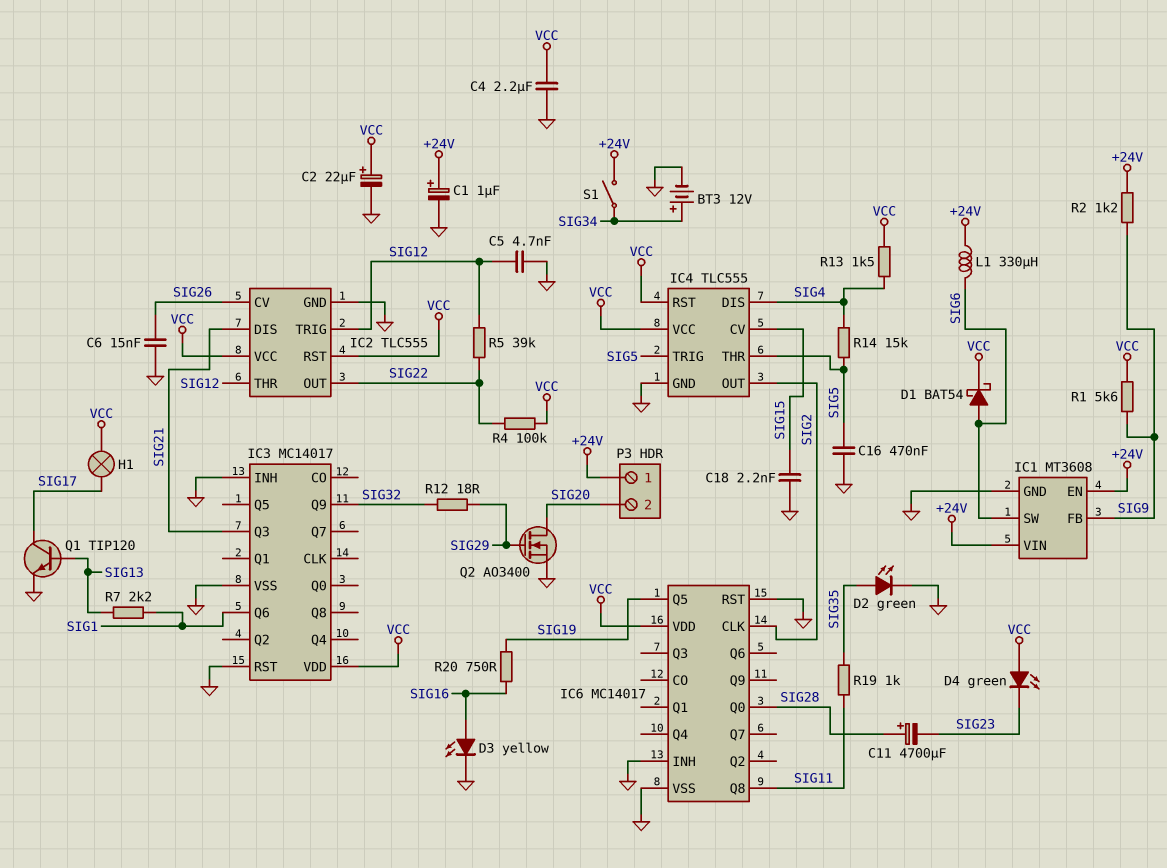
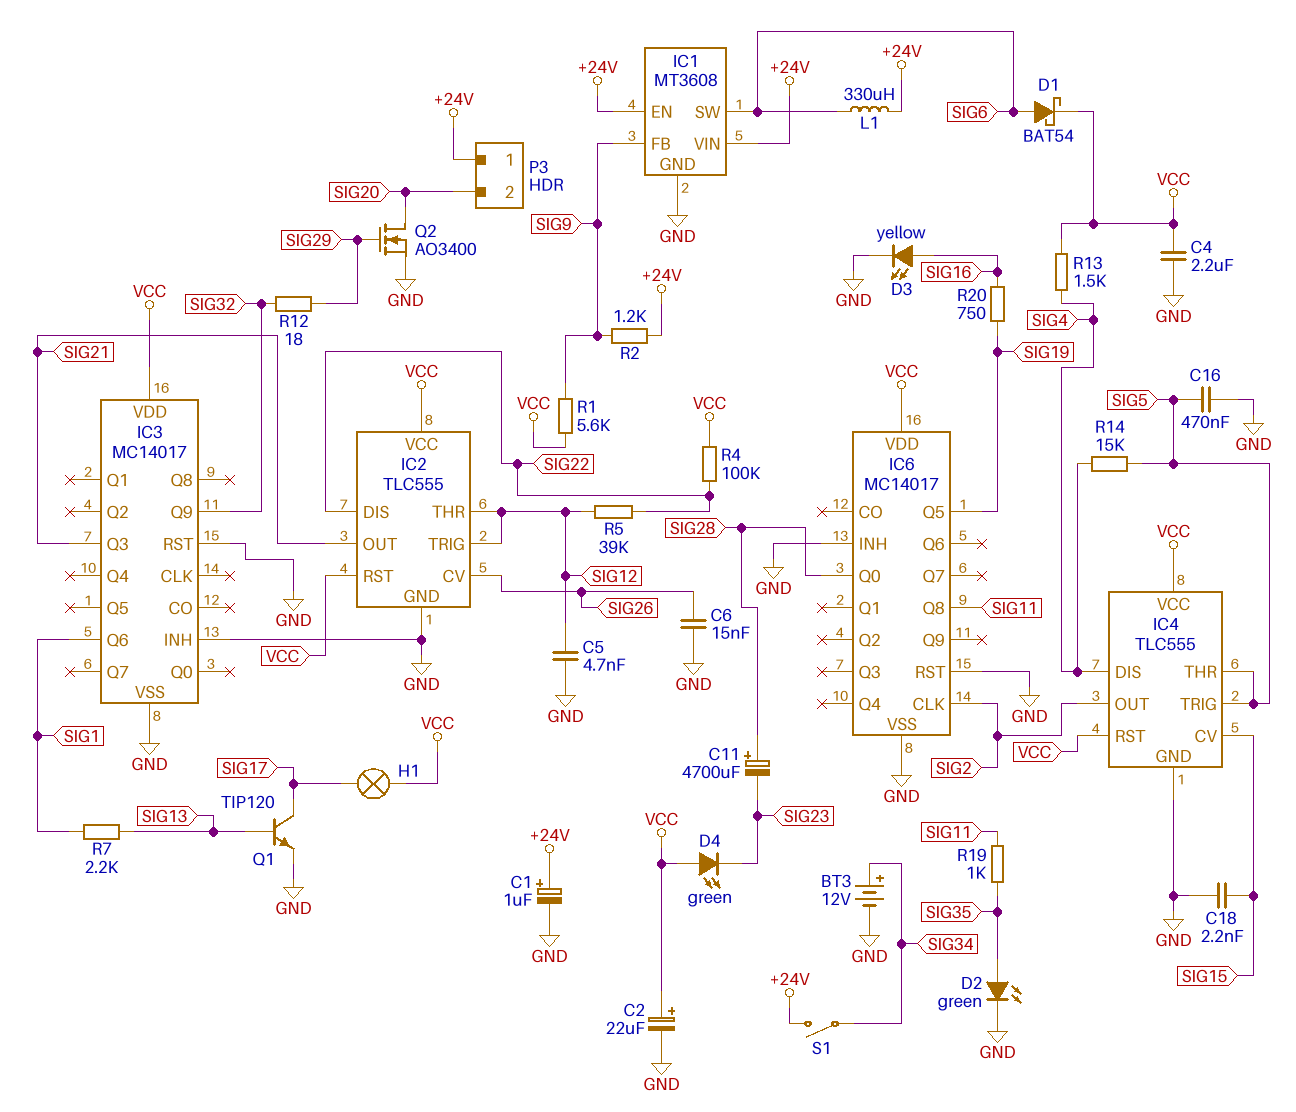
IC2 pin DIS: SIG21 -> SIG22
IC2 pin OUT: SIG22 -> SIG21

